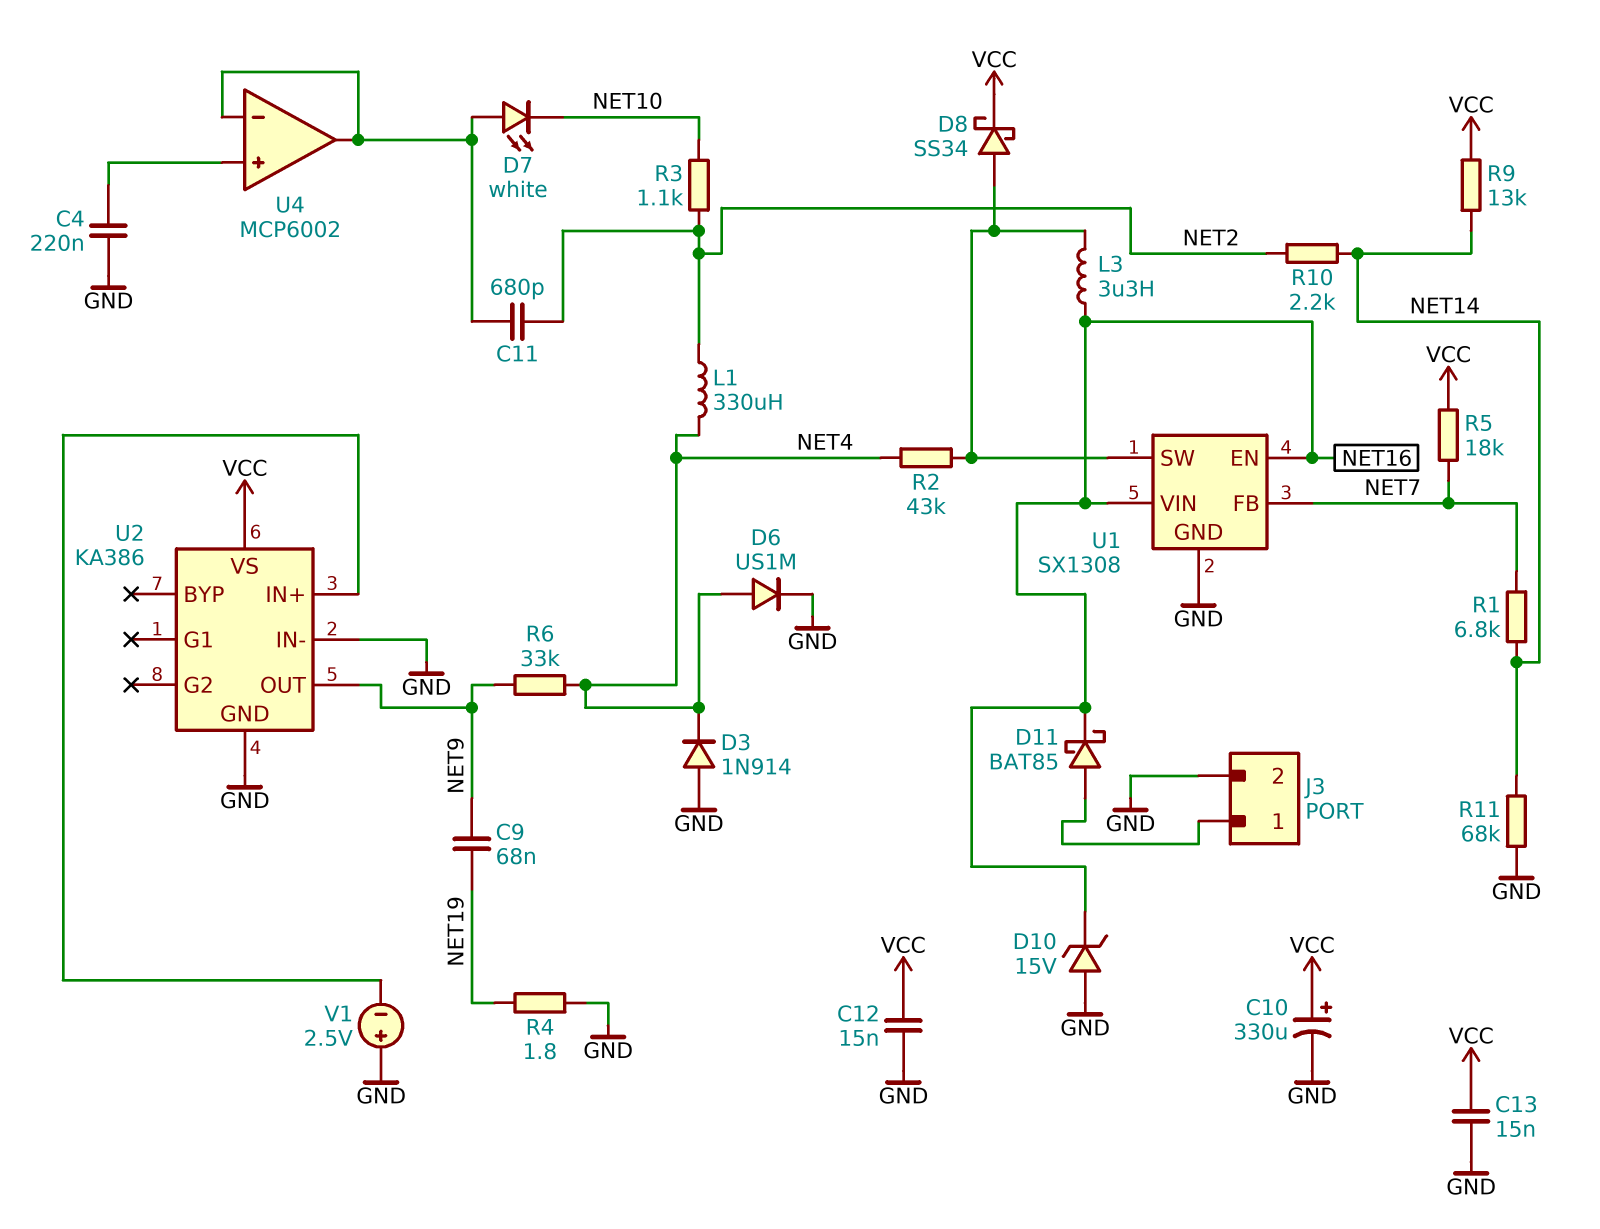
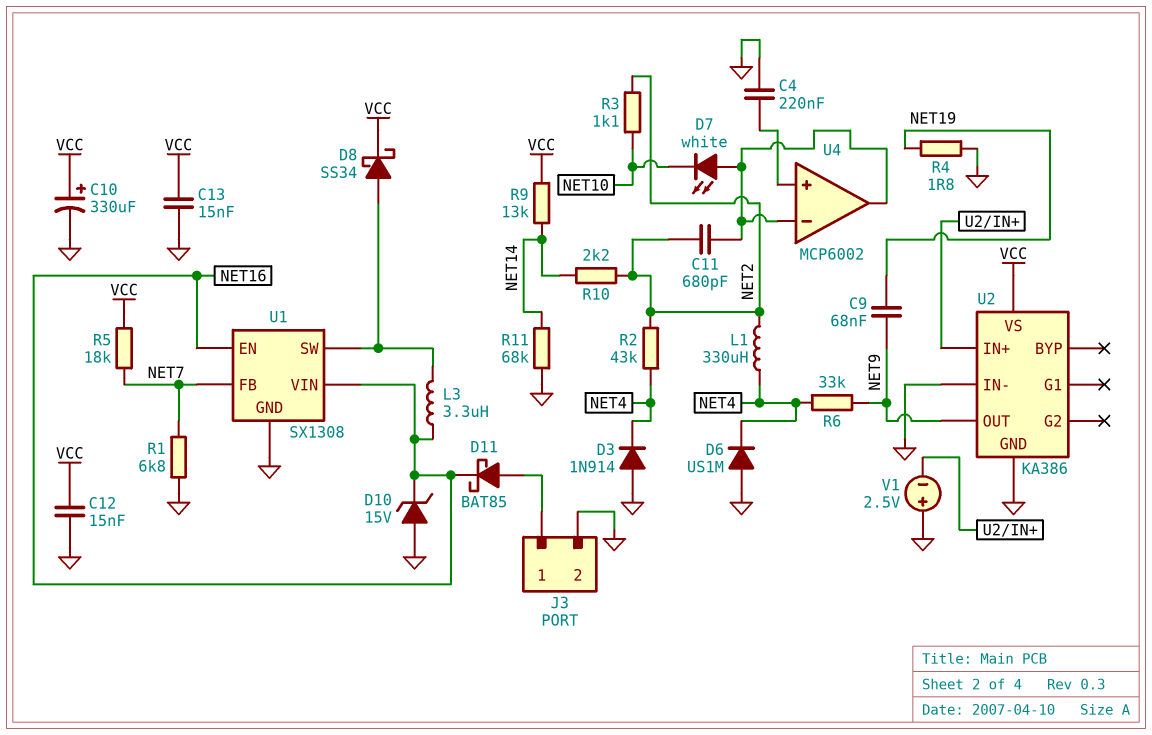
D6: diode US1M (A NET4, K GND) -> diode US1M (A GND, K NET4)
R1: 6.8k (NET7, NET14) -> 6.8k (GND, NET7)
R2: 43k (NET4, U1/SW) -> 43k (NET2, NET4)

